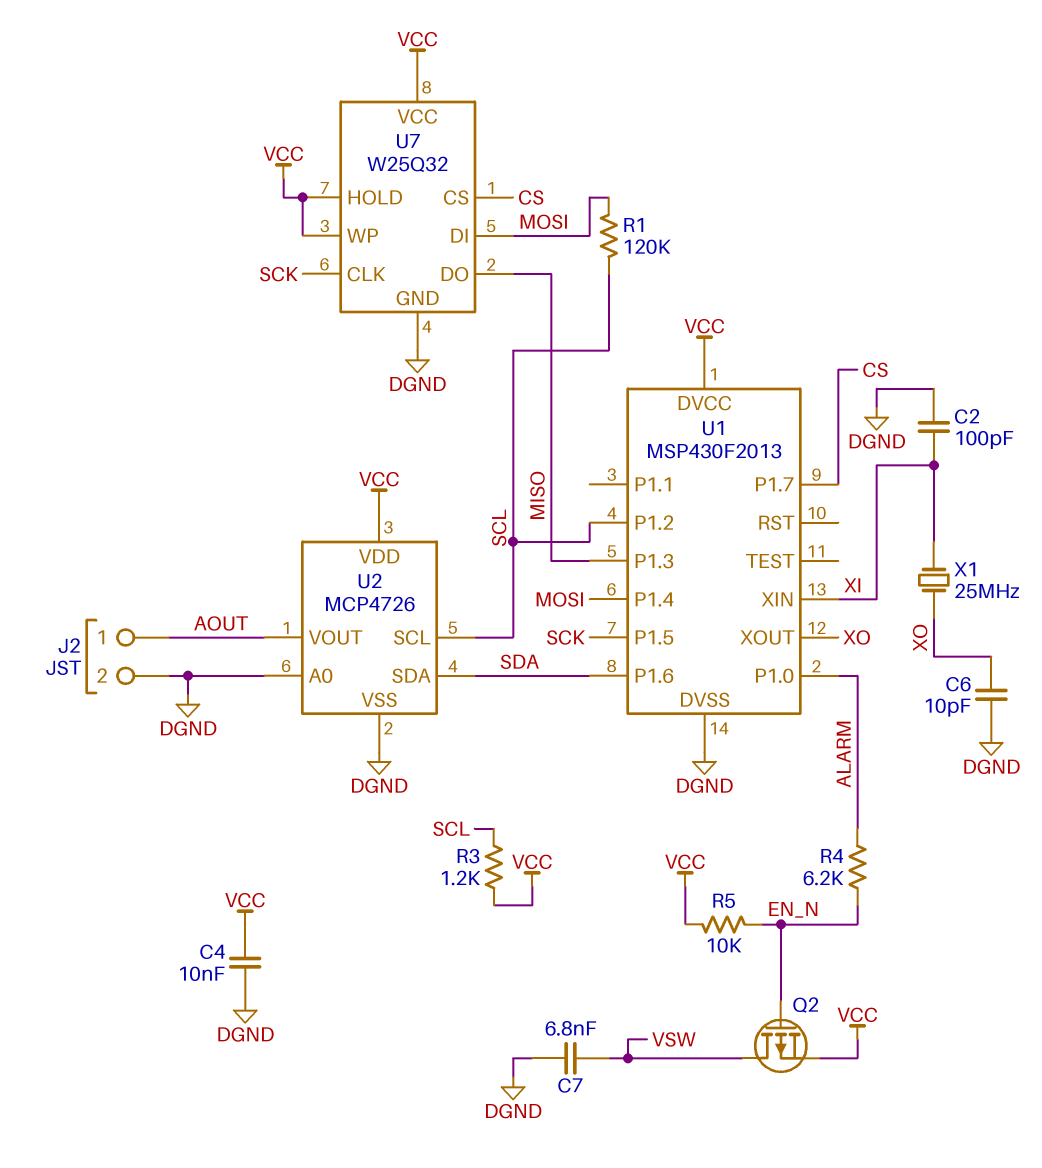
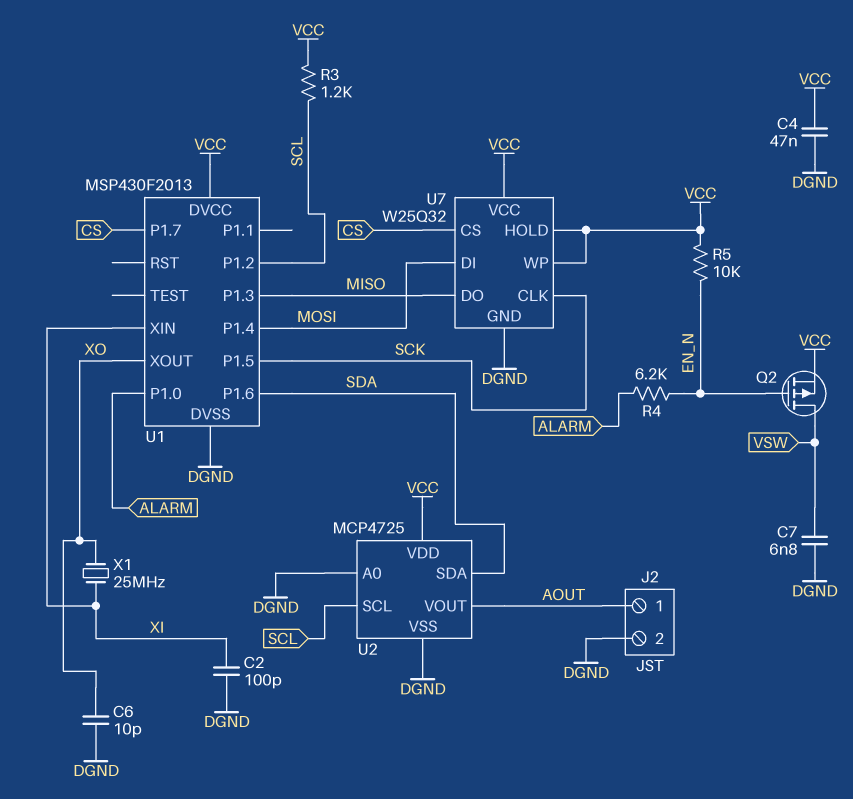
C4: 10nF (DGND, VCC) -> 47nF (DGND, VCC)
R1: 120k (MOSI, SCL) -> none
U2: MCP4726 -> MCP4725

